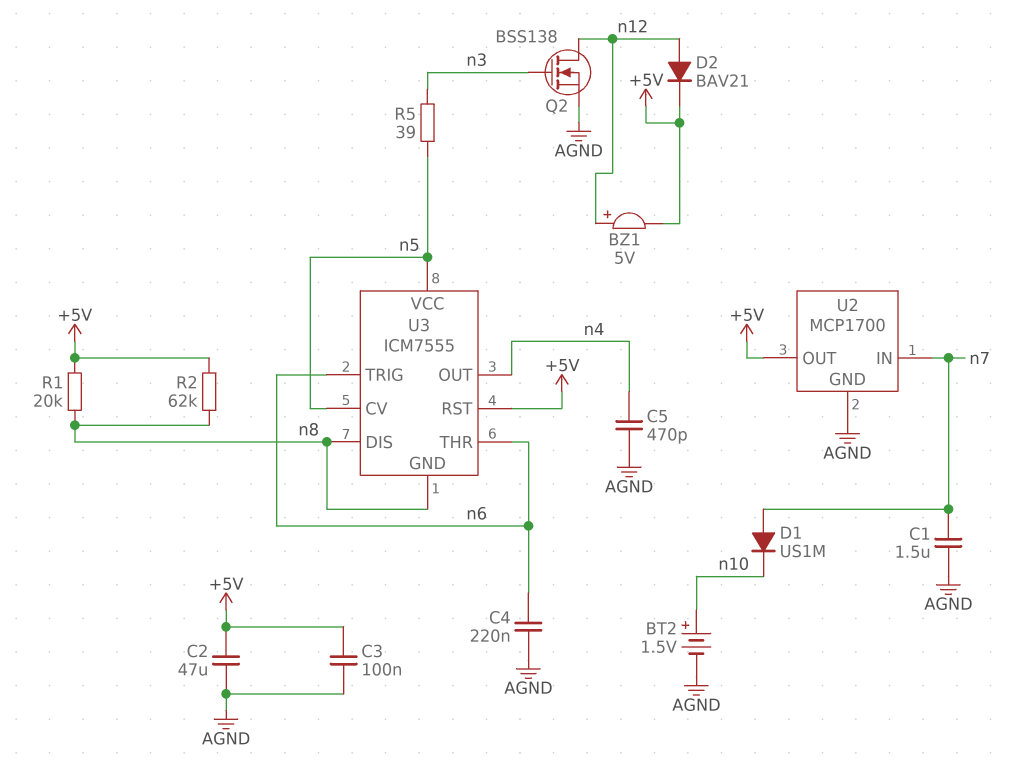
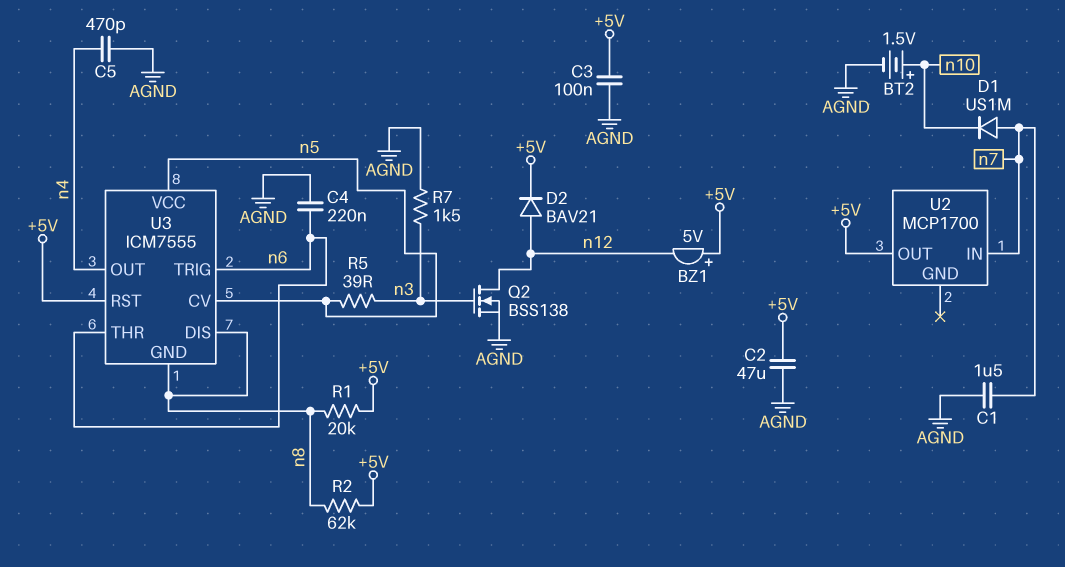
BZ1: buzzer 5V (plus n12, minus +5V) -> buzzer 5V (plus +5V, minus n12)
R7: none -> 1.5k (AGND, n3)
U2 pin GND: AGND -> none

